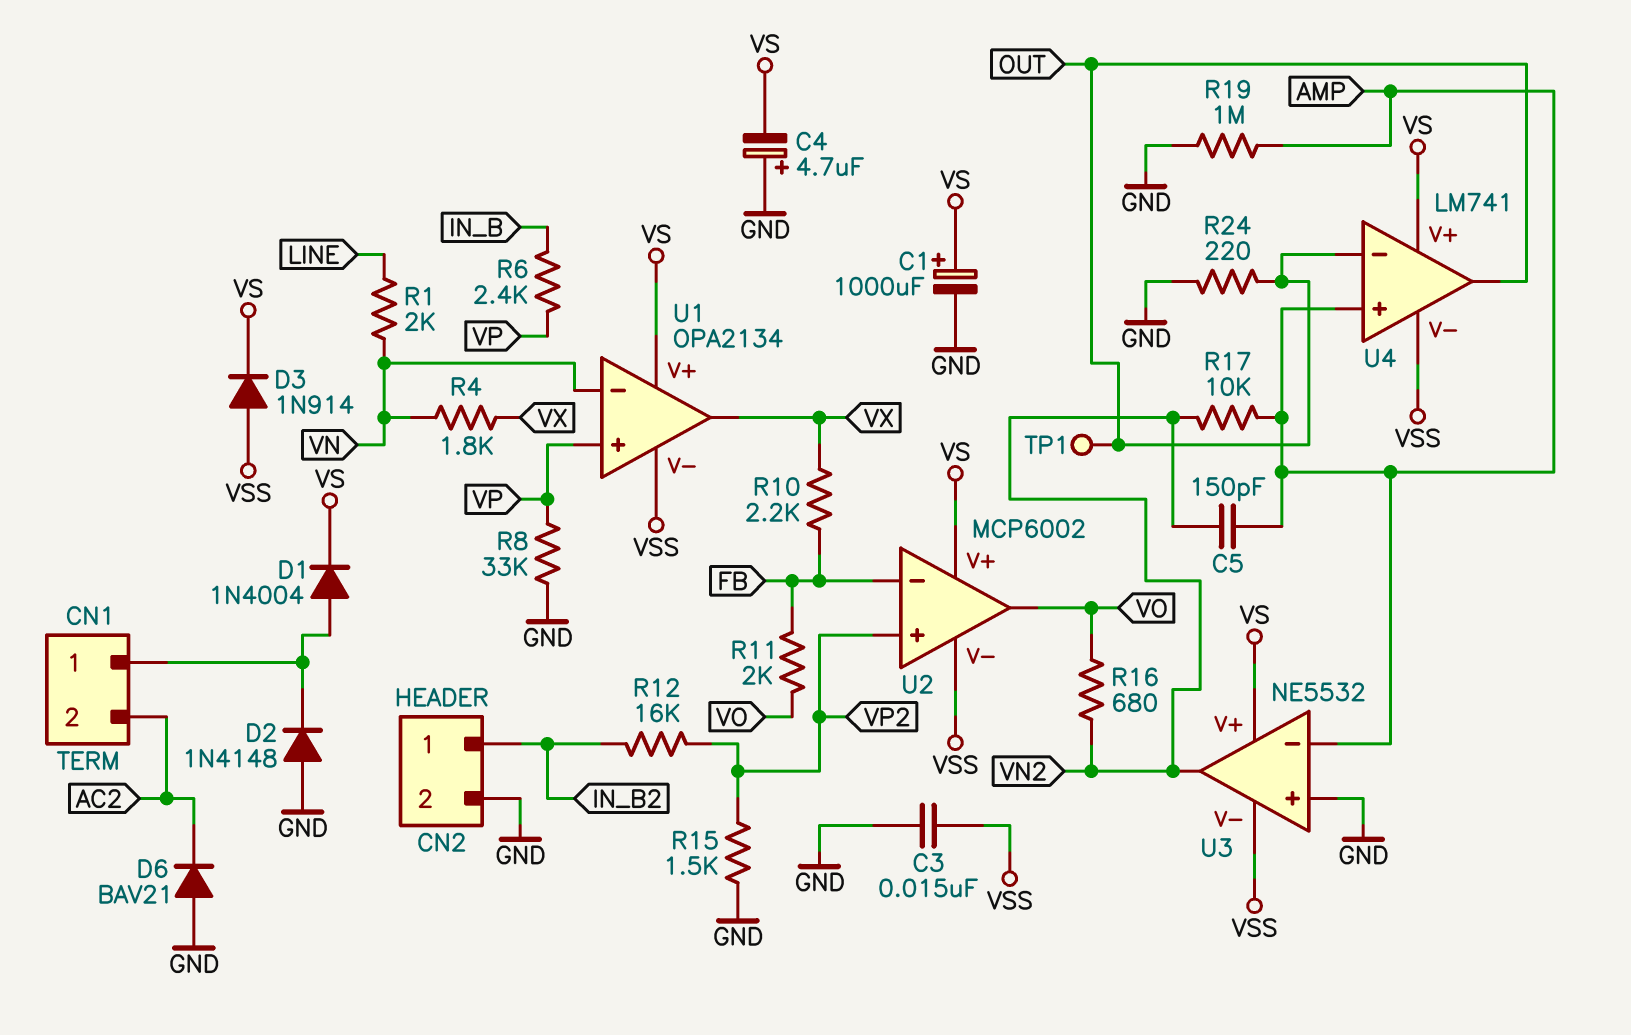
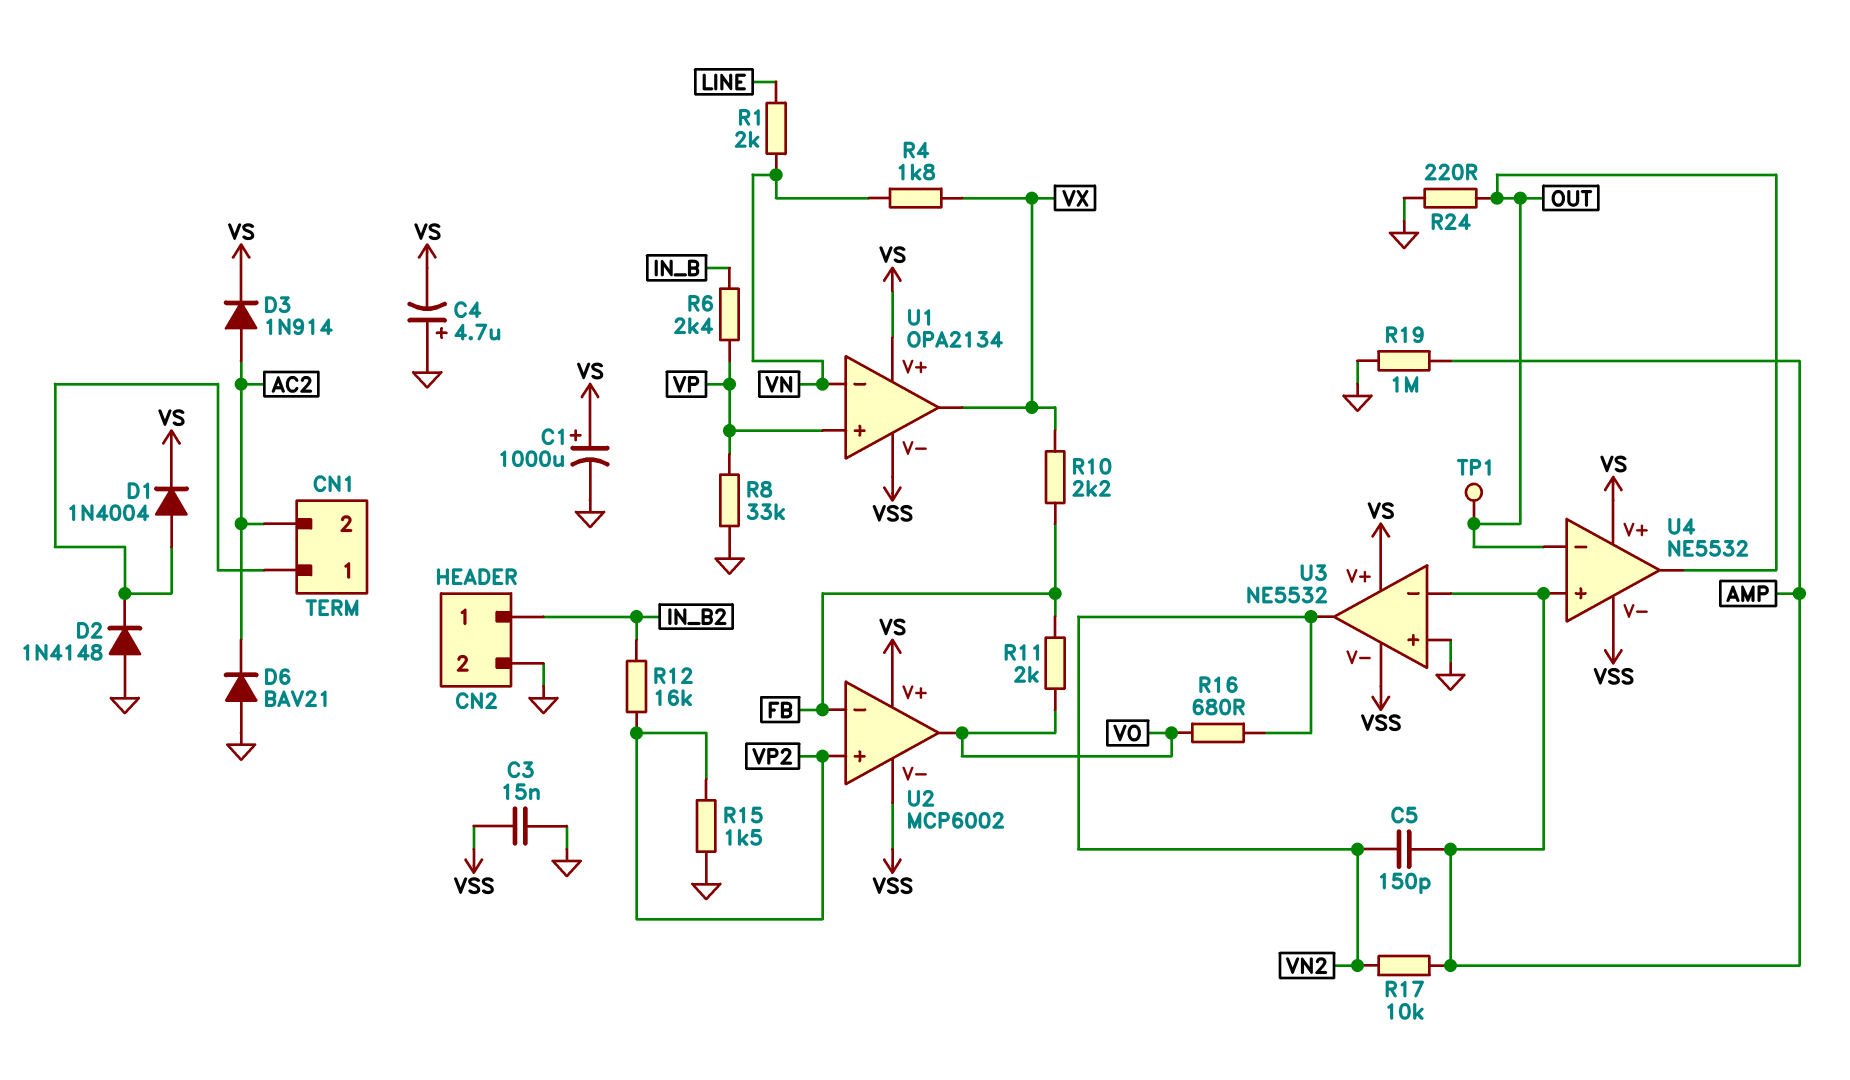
D3: diode 1N914 (A VSS, K VS) -> diode 1N914 (A AC2, K VS)
U4: LM741 -> NE5532

